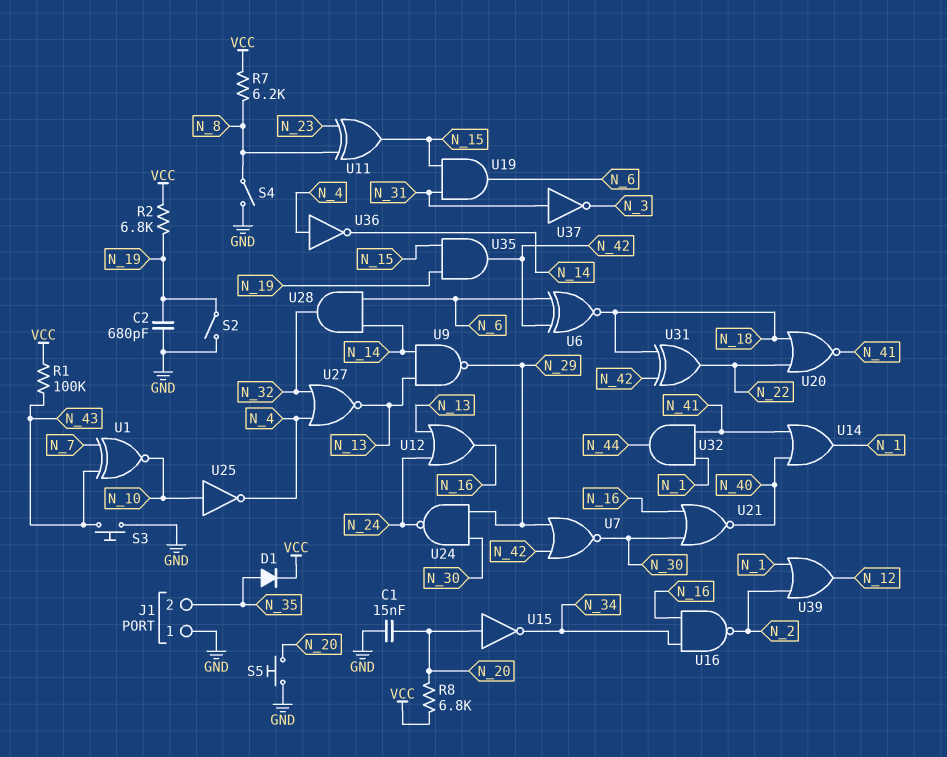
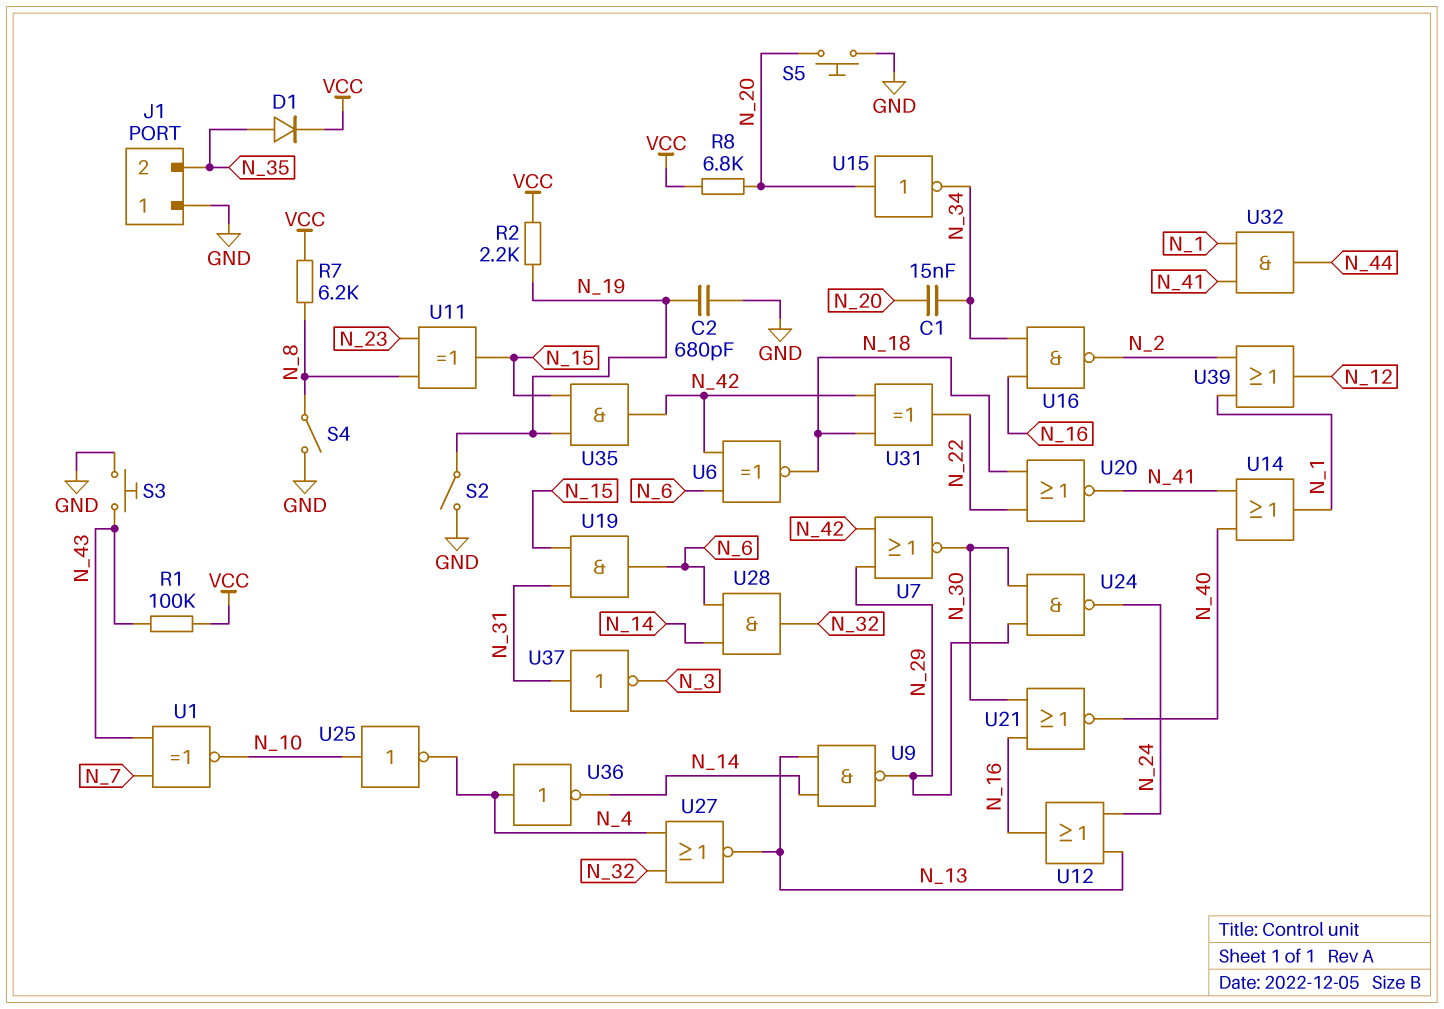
C1: 15nF (GND, N_20) -> 15nF (N_20, N_34)
R2: 6.8k (N_19, VCC) -> 2.2k (N_19, VCC)

